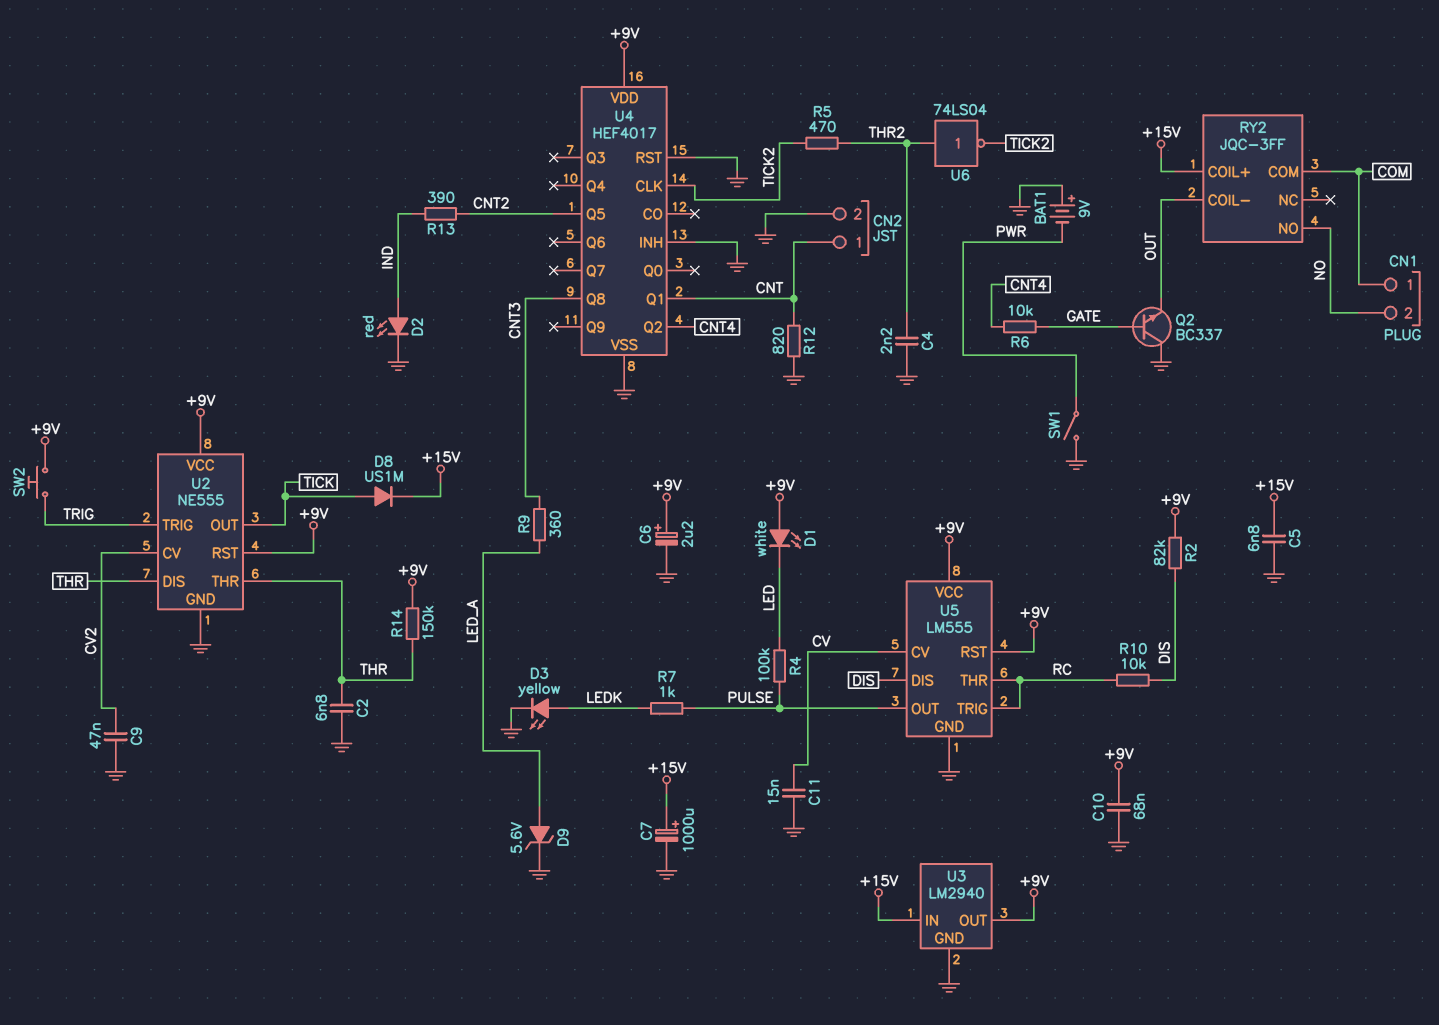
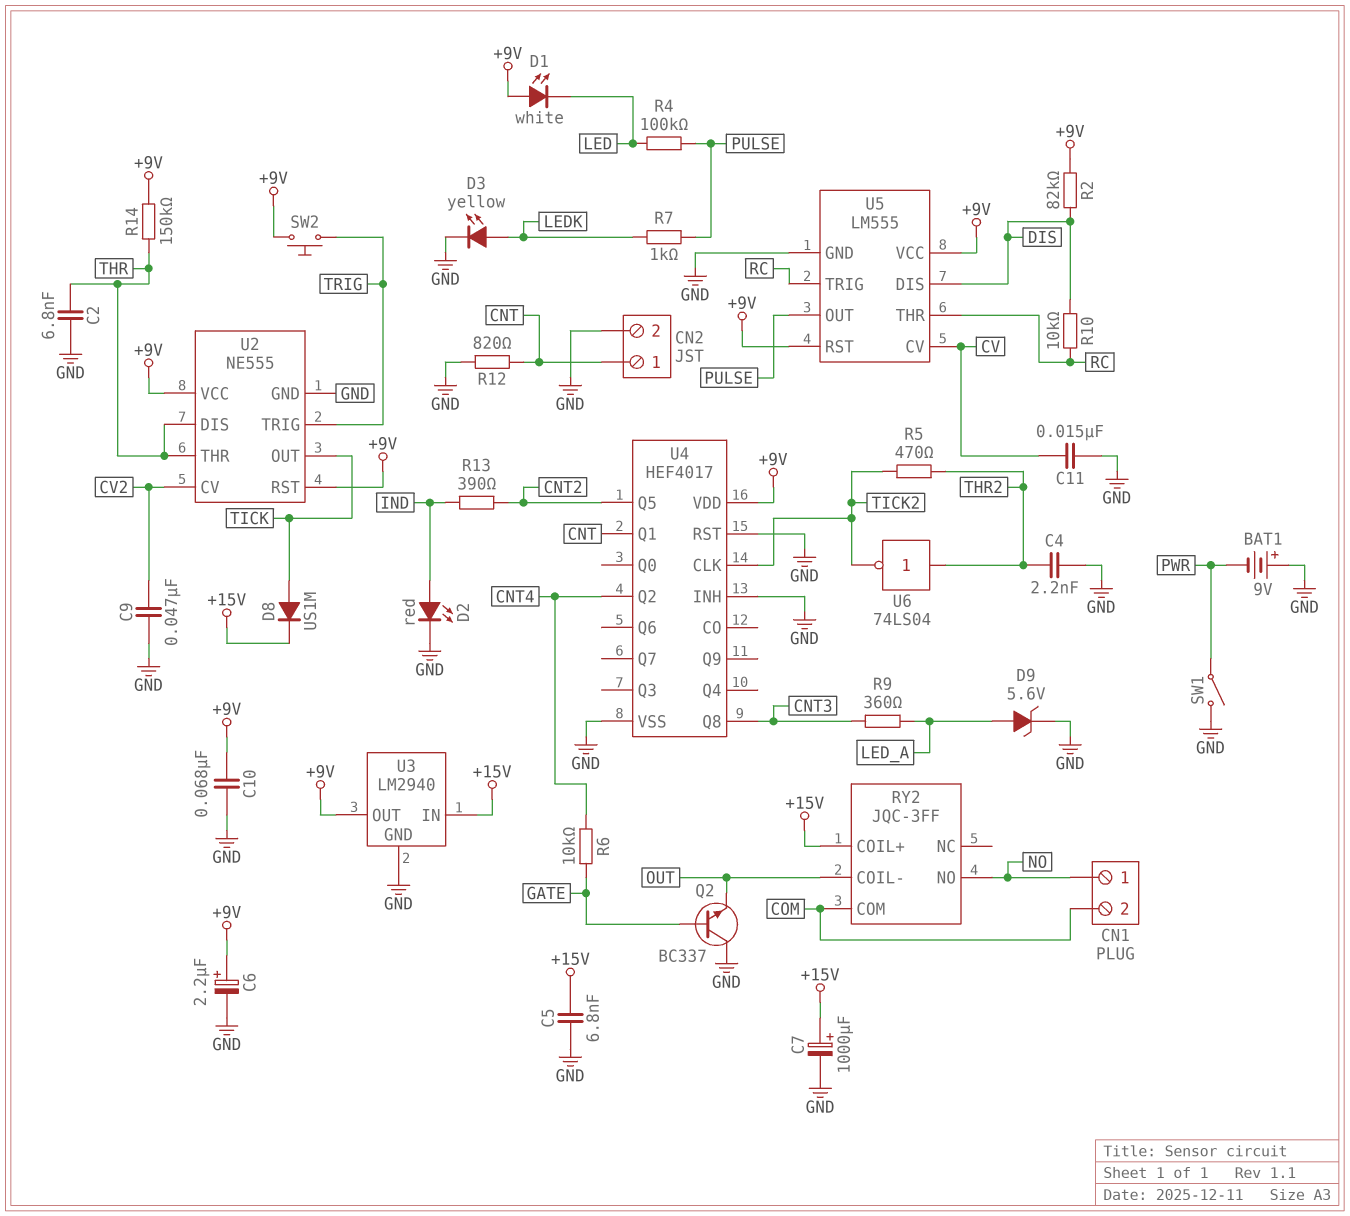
CN1 pin 1: COM -> NO
CN1 pin 2: NO -> COM

